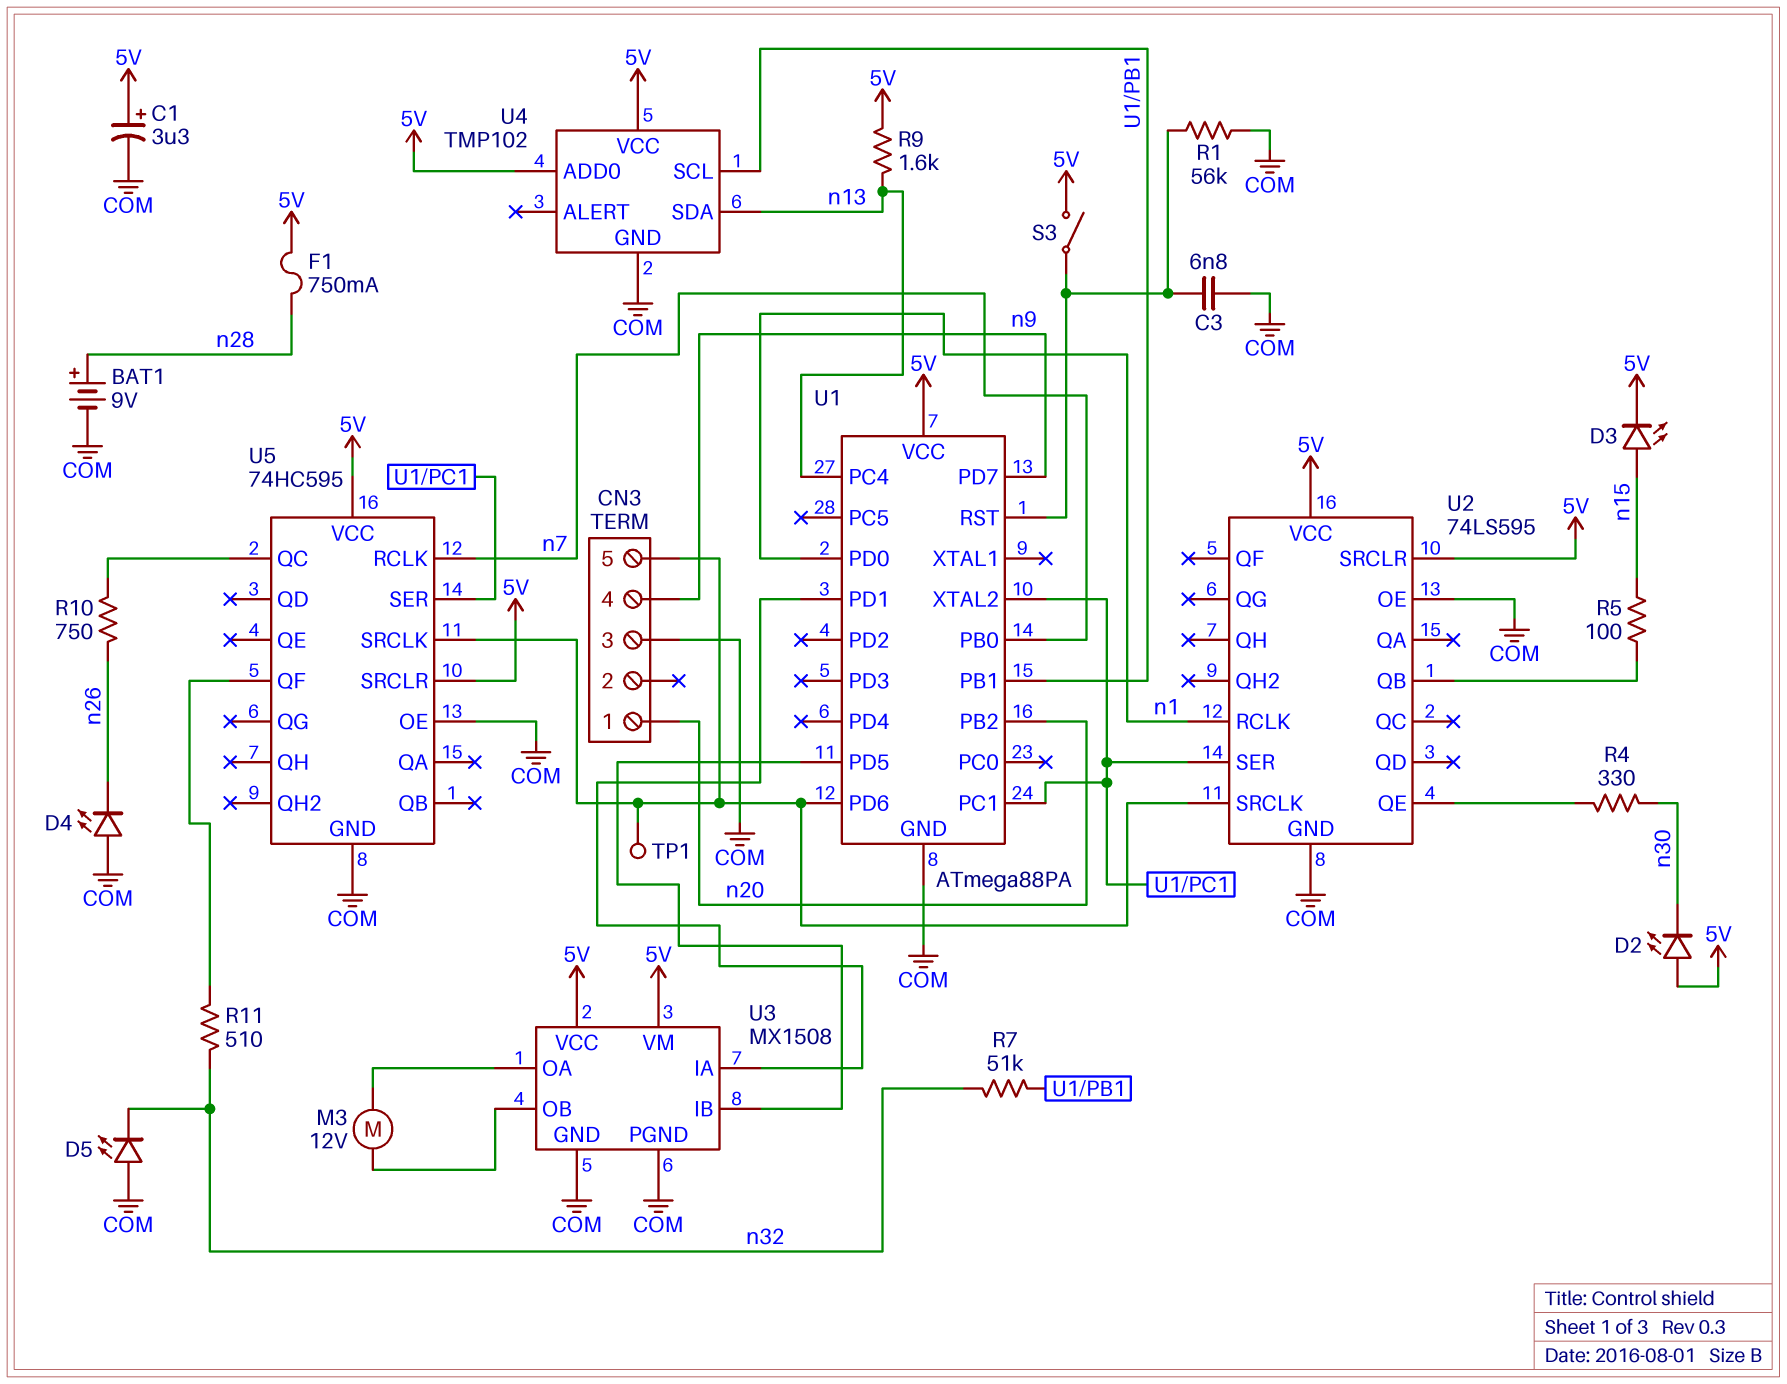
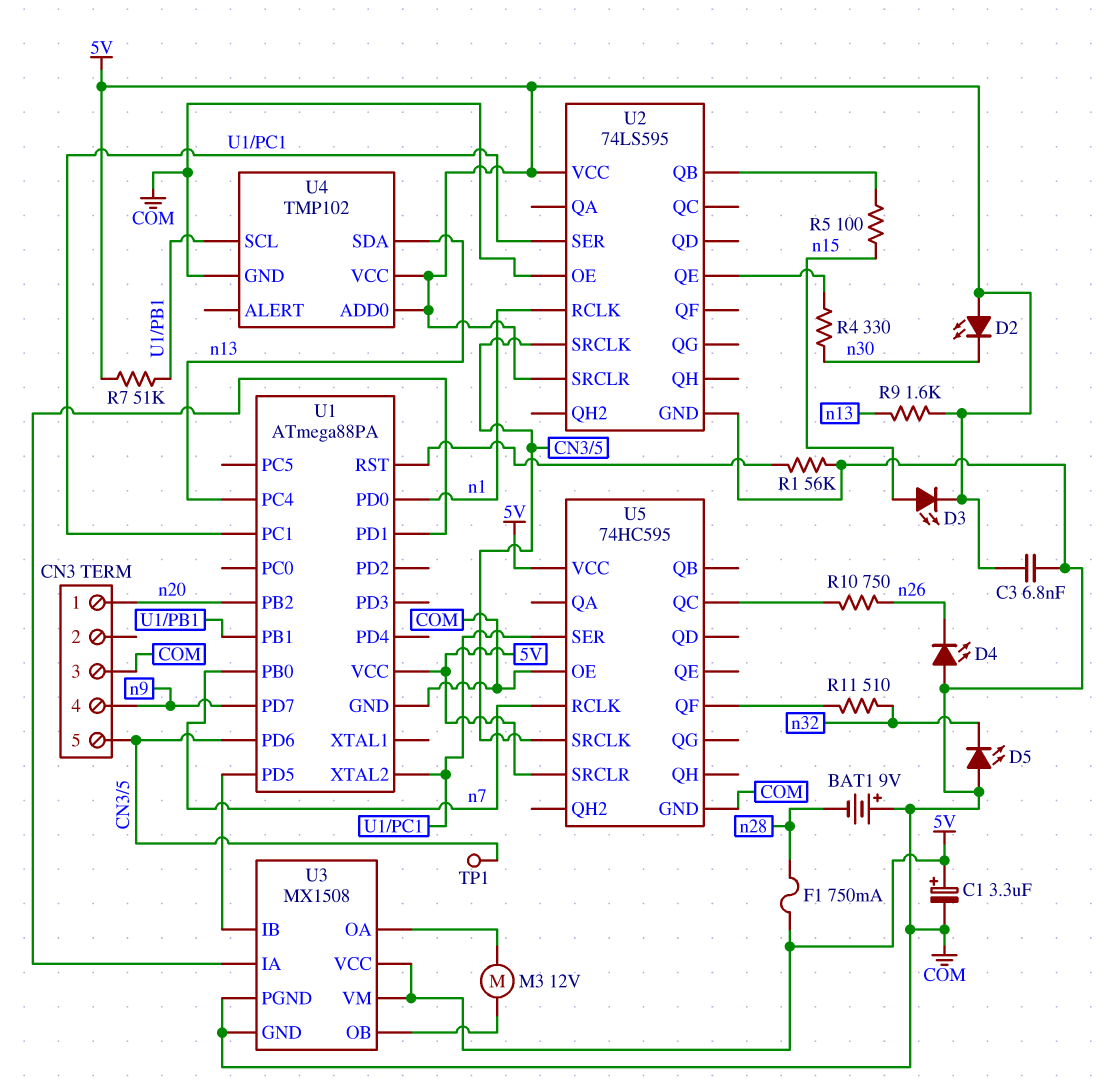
BAT1: 9V (plus n28, minus COM) -> 9V (plus COM, minus n28)
C3: 6.8nF (COM, U1/RST) -> 6.8nF (5V, COM)
R7: 51k (U1/PB1, n32) -> 51k (5V, U1/PB1)
S3: switch (5V, U1/RST) -> none

